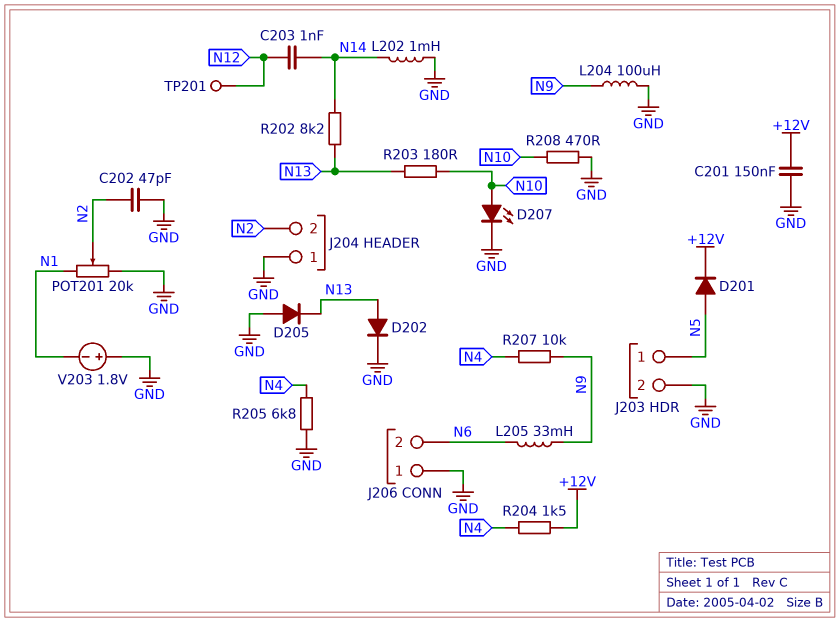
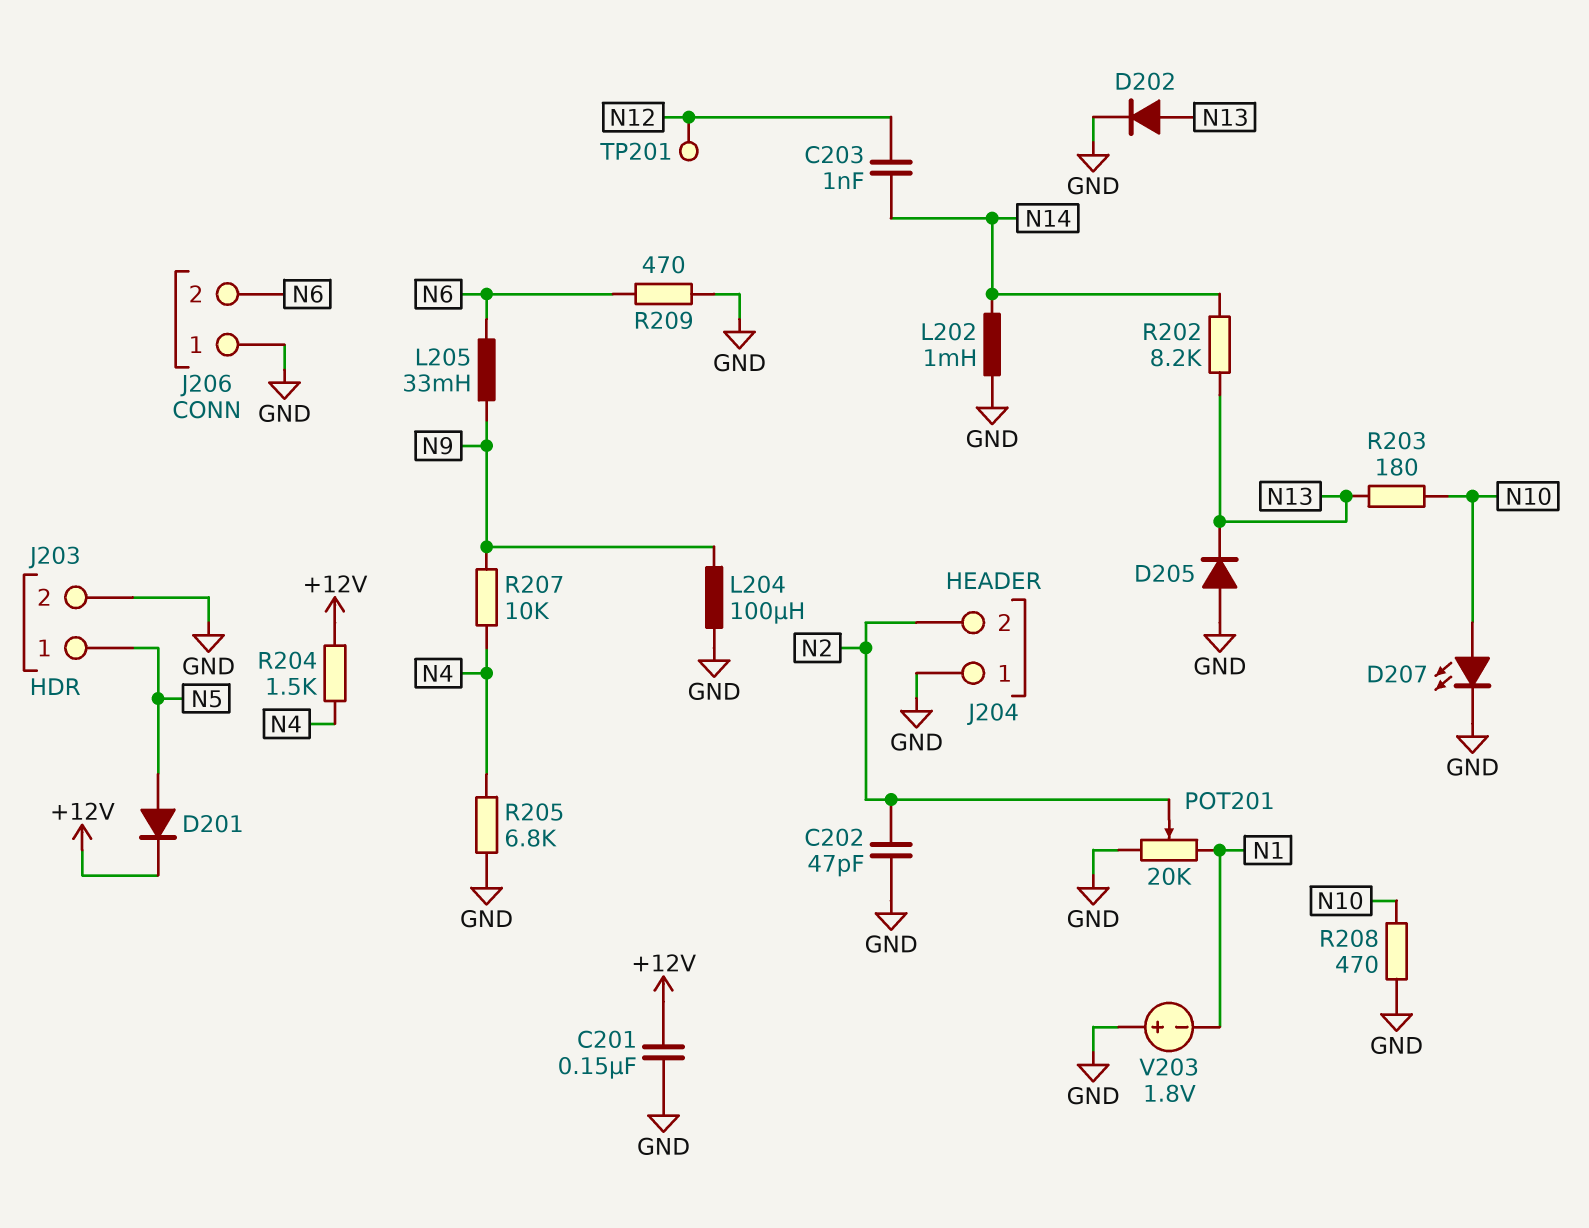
R209: none -> 470 (GND, N6)

